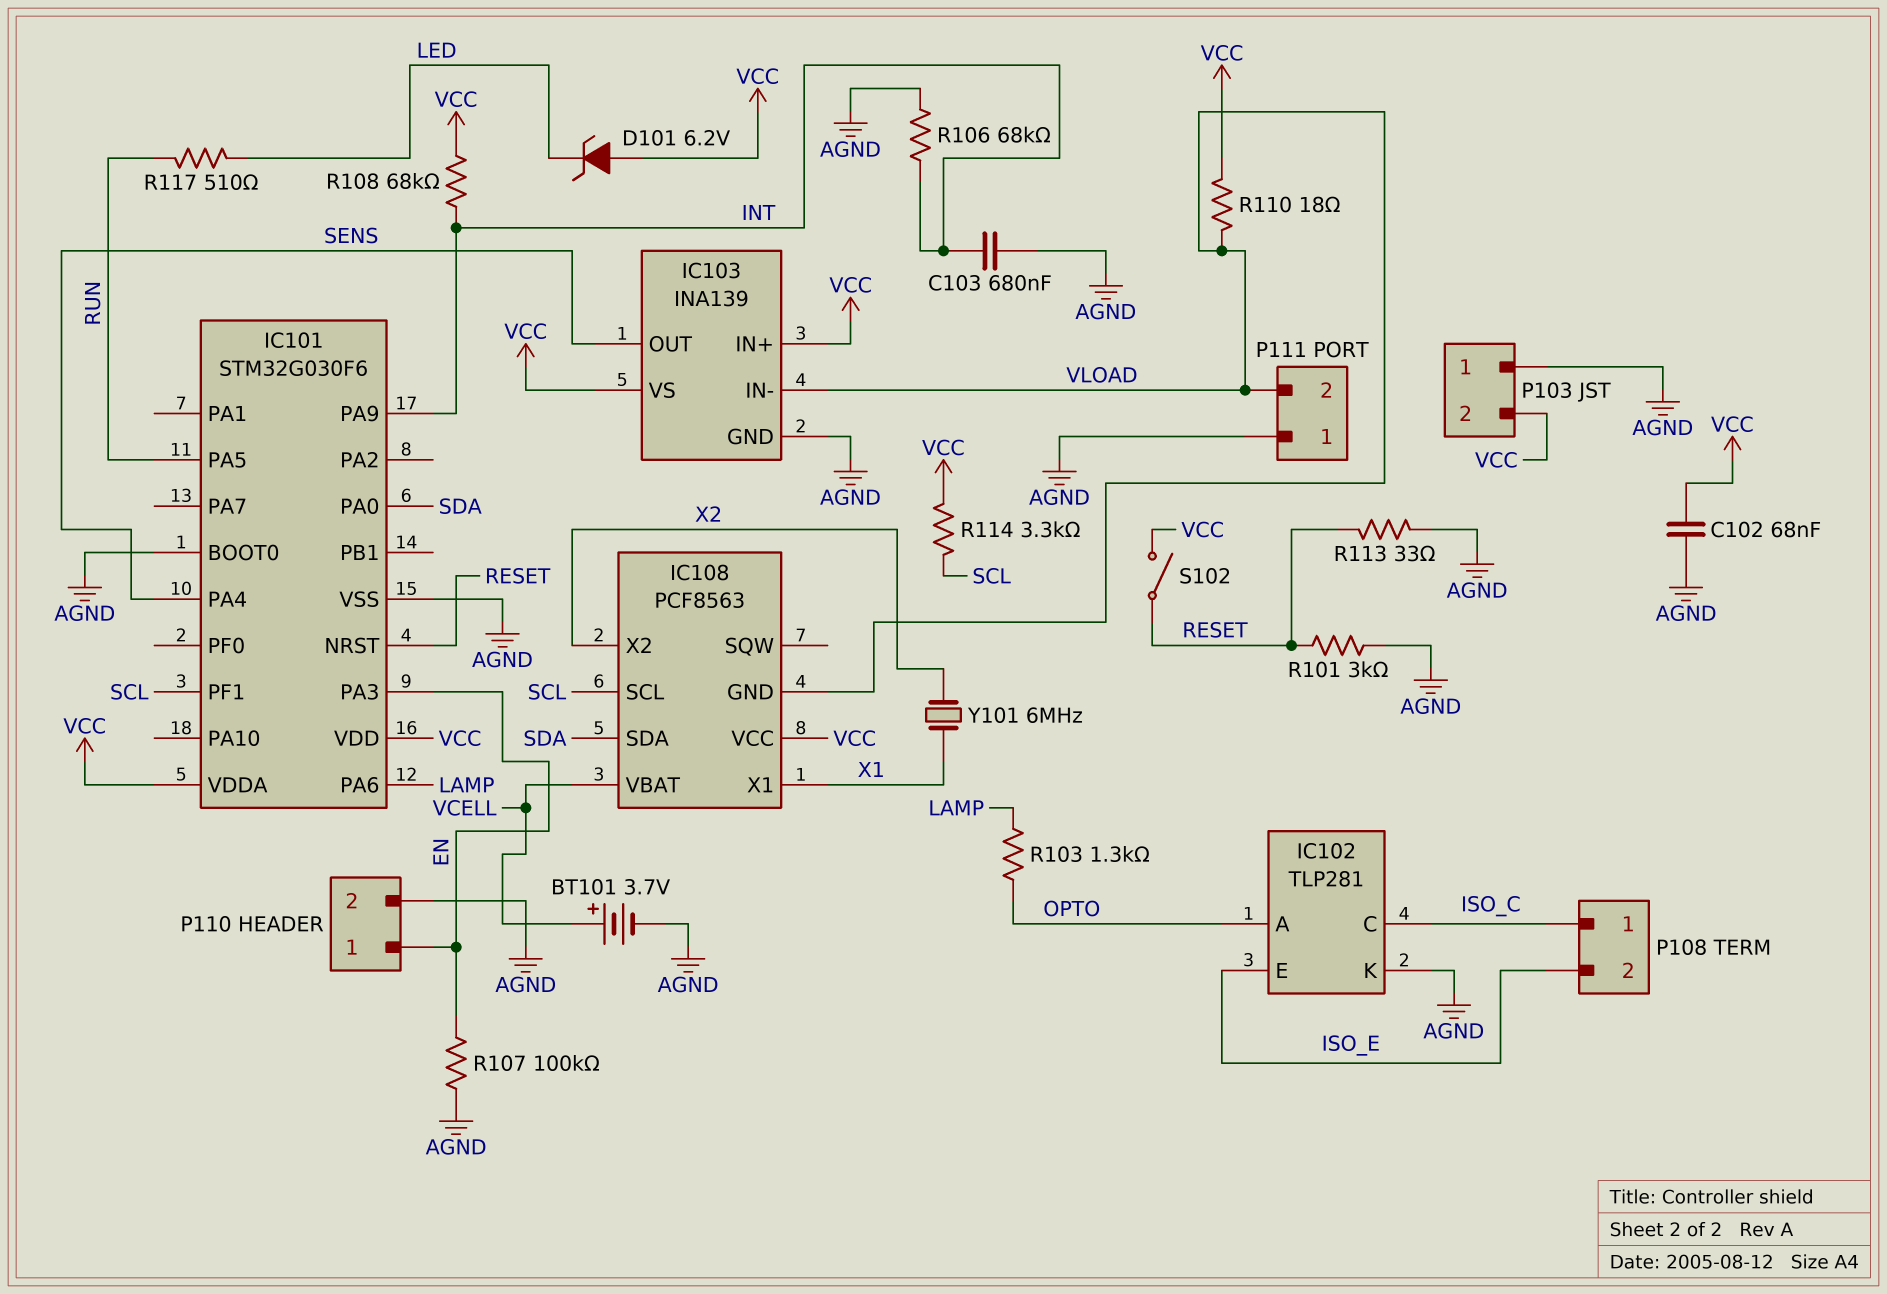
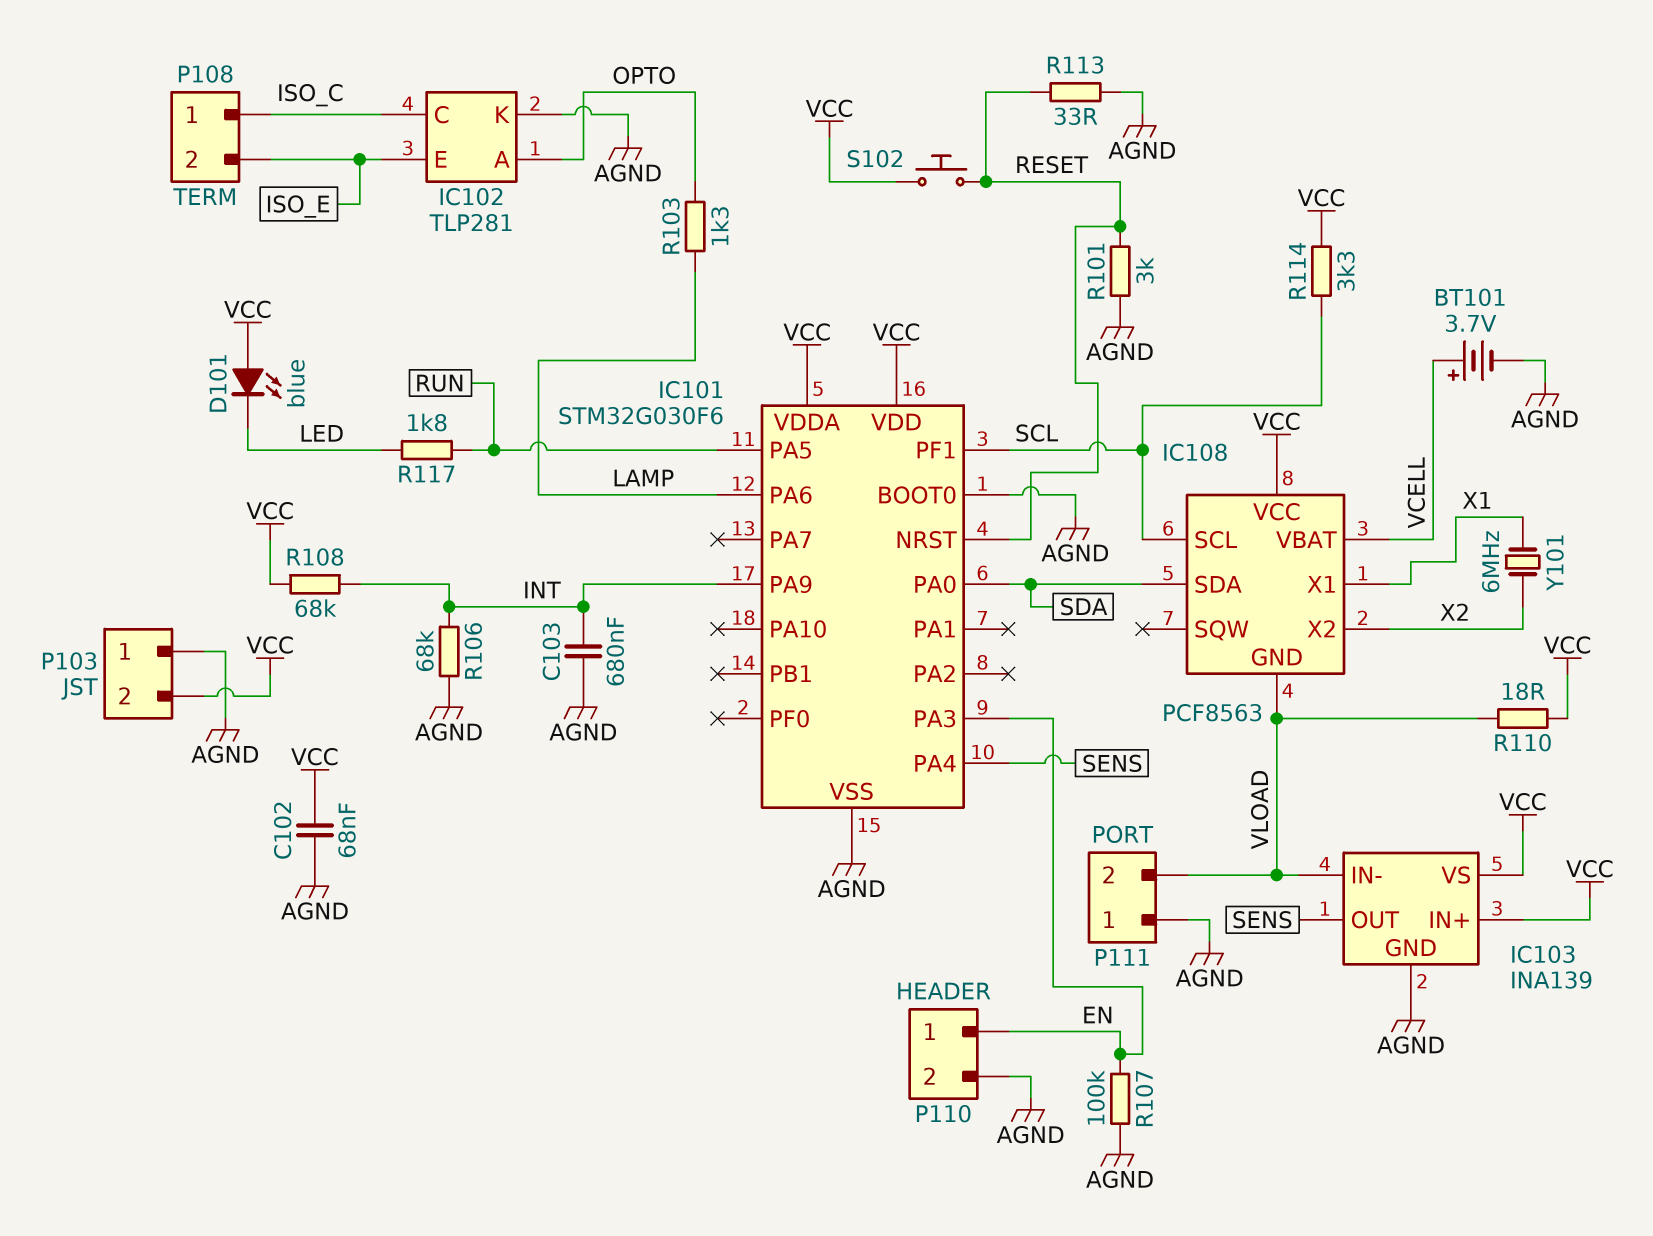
D101: zener 6.2V (A VCC, K LED) -> LED blue (A VCC, K LED)
R117: 510 (LED, RUN) -> 1.8k (LED, RUN)
S102: switch (RESET, VCC) -> button (RESET, VCC)

